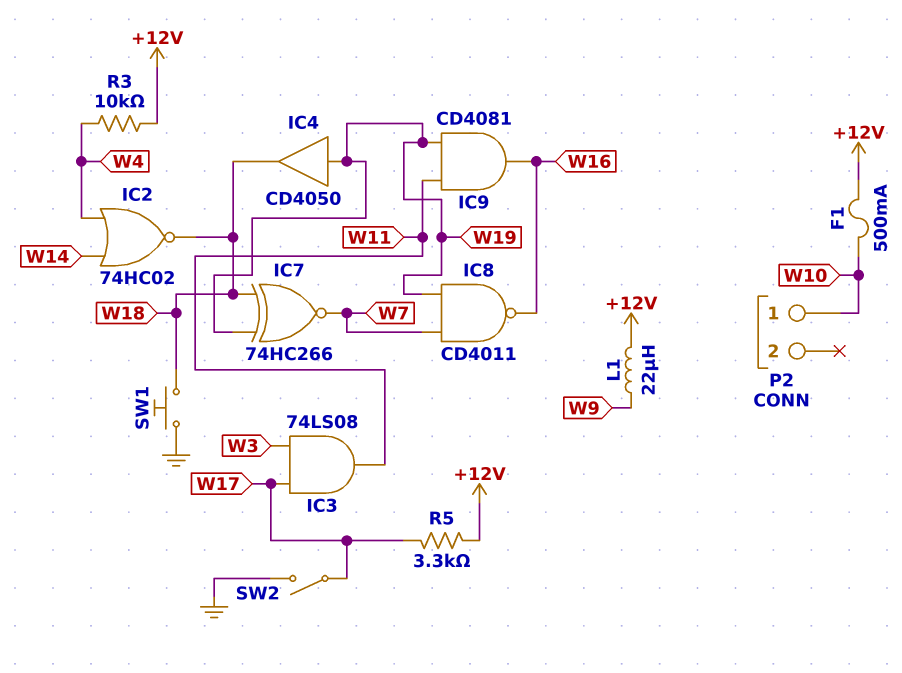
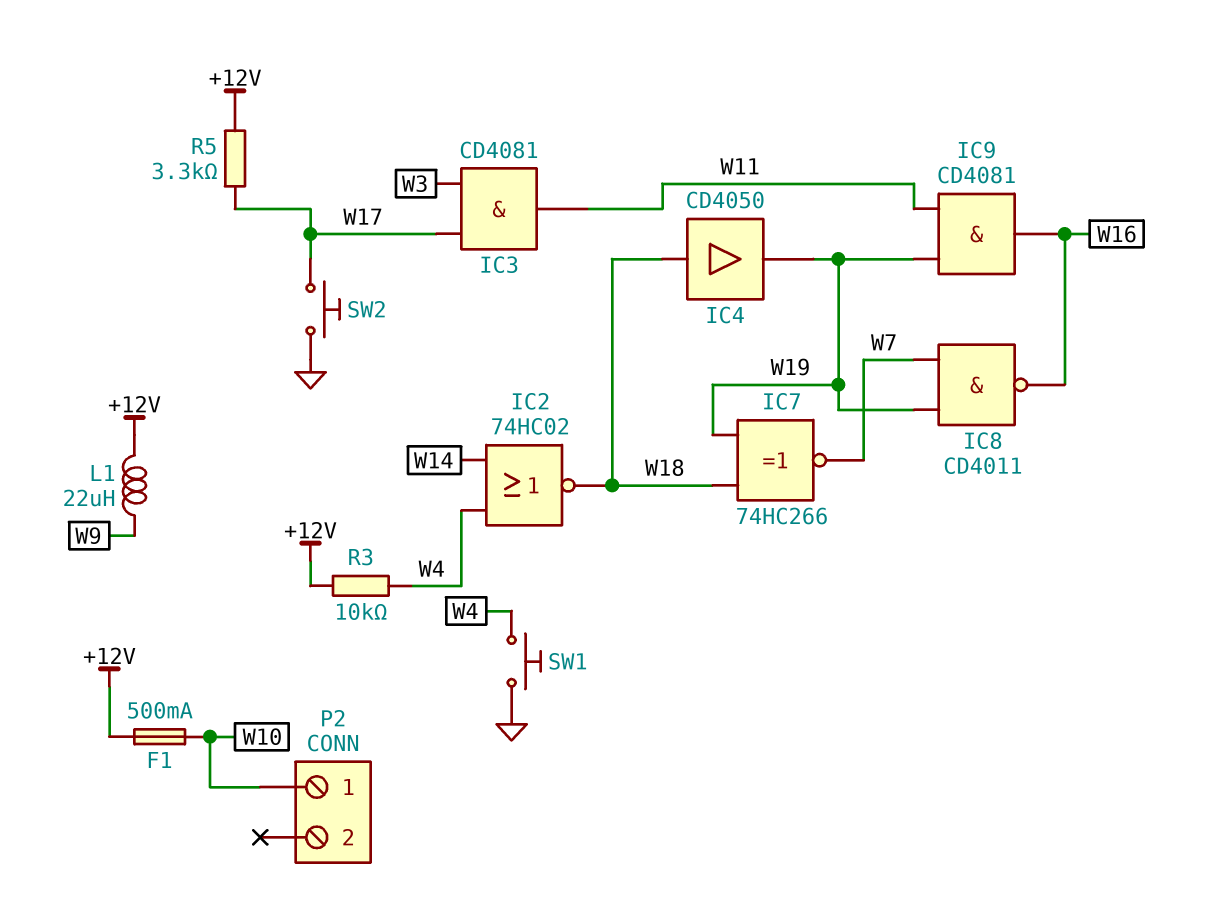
IC3: AND 74LS08 (in W3, in W17, out W11) -> AND CD4081 (in W3, in W17, out W11)
IC4: buffer CD4050 (in W19, out W18) -> buffer CD4050 (in W18, out W19)
SW1: button (GND, W18) -> button (GND, W4)
SW2: switch (GND, W17) -> button (GND, W17)

